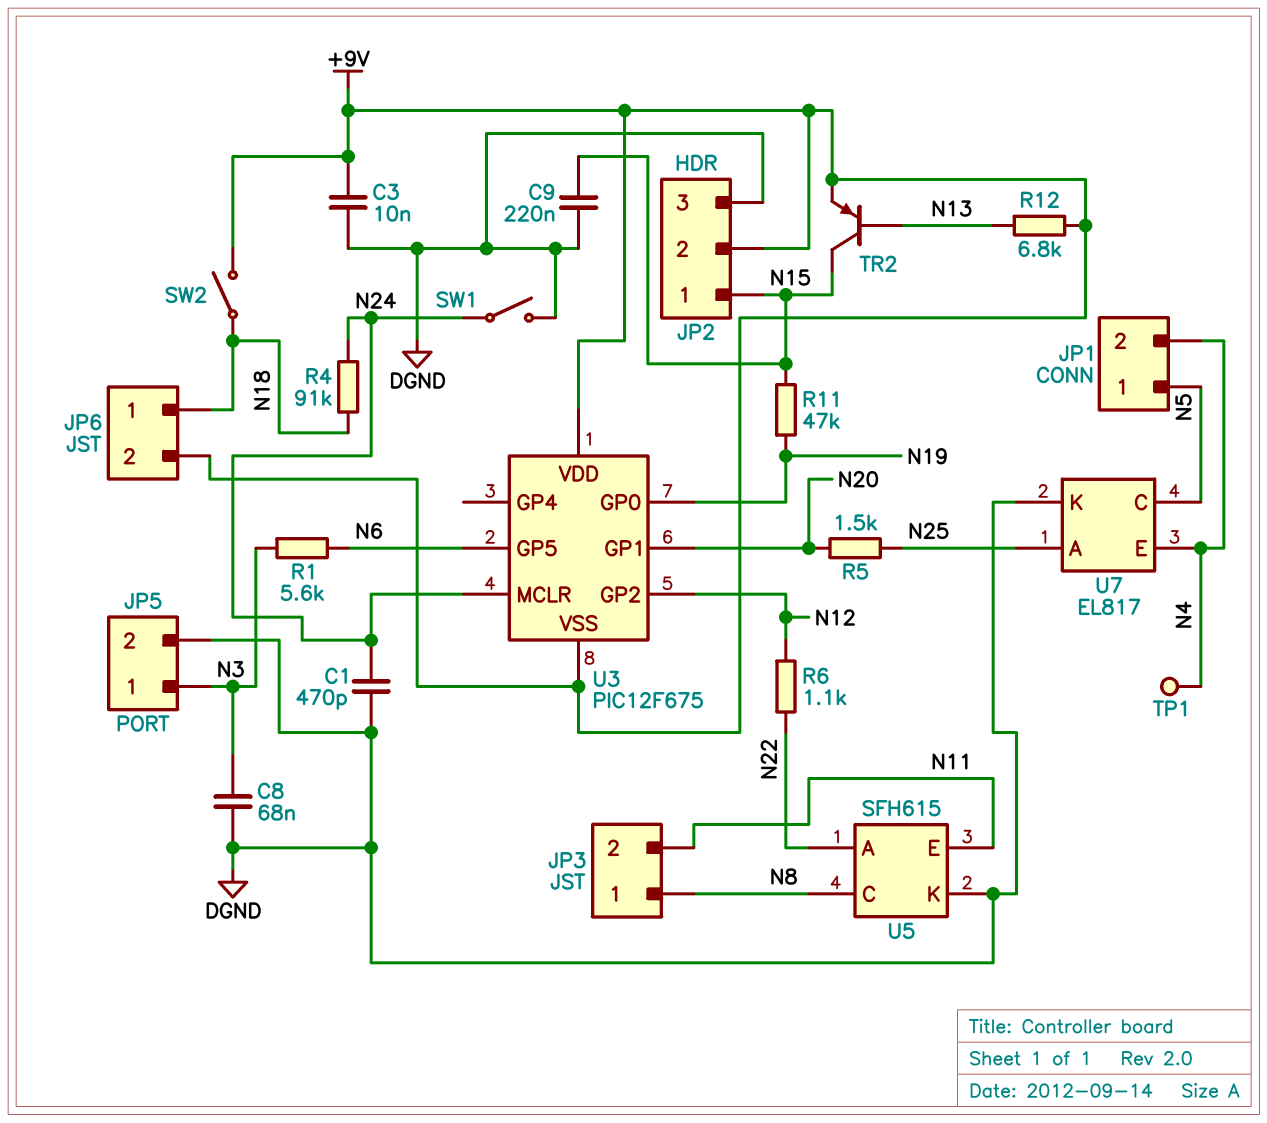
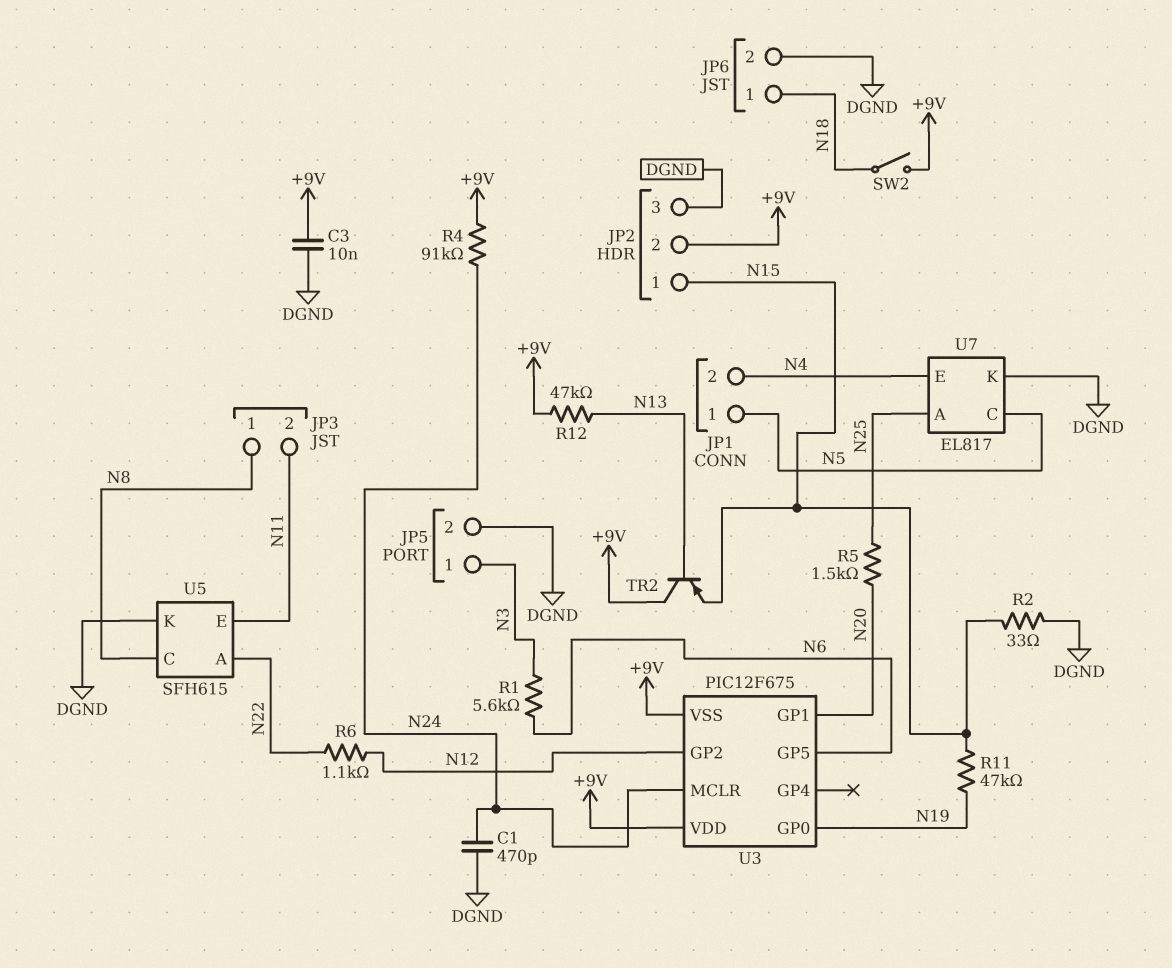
C8: 68nF (DGND, N3) -> none
C9: 220nF (DGND, N15) -> none
JP6 pin 2: +9V -> DGND
R2: none -> 33 (DGND, N15)
R4: 91k (N18, N24) -> 91k (+9V, N24)
R12: 6.8k (+9V, N13) -> 47k (+9V, N13)
SW1: switch (DGND, N24) -> none
TP1: test point (N4) -> none
TR2: PNP (B N13, C N15, E +9V) -> PNP (B N13, C +9V, E N15)

